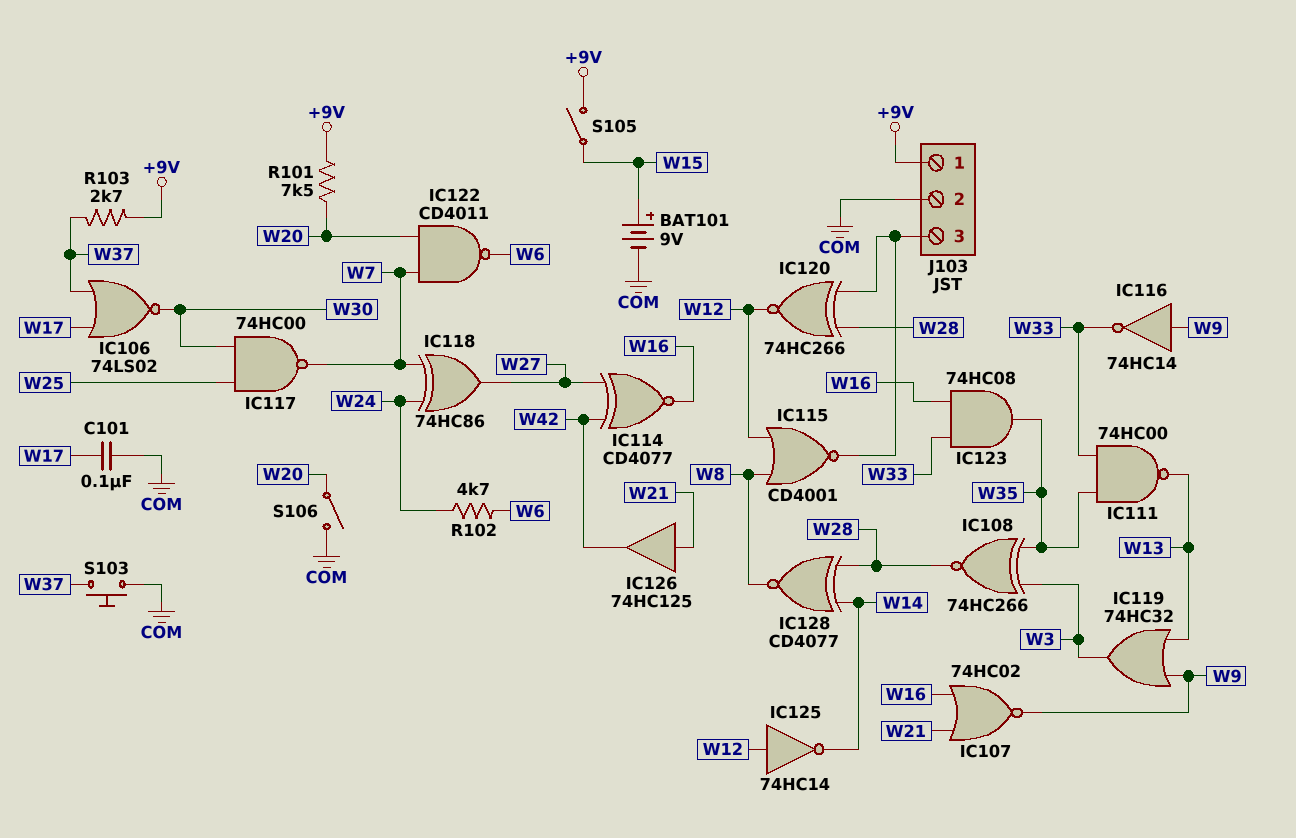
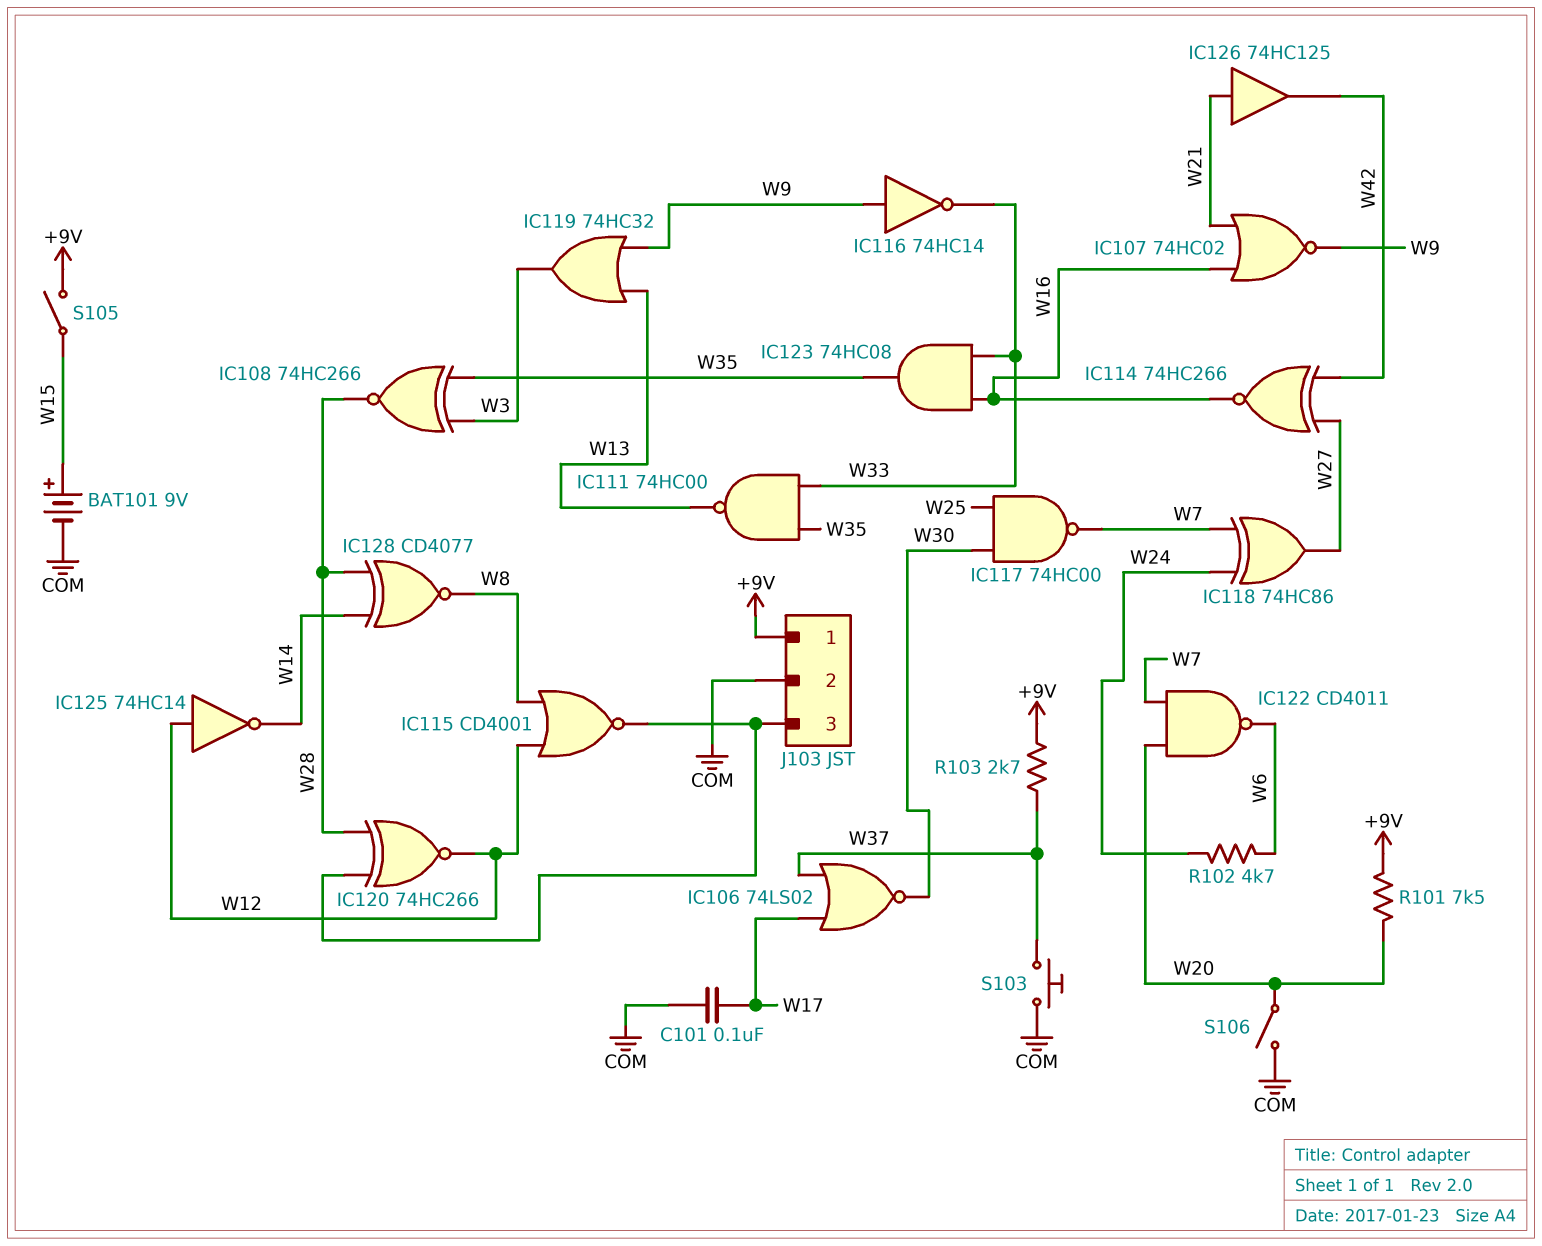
IC114: XNOR CD4077 (in W27, in W42, out W16) -> XNOR 74HC266 (in W27, in W42, out W16)

